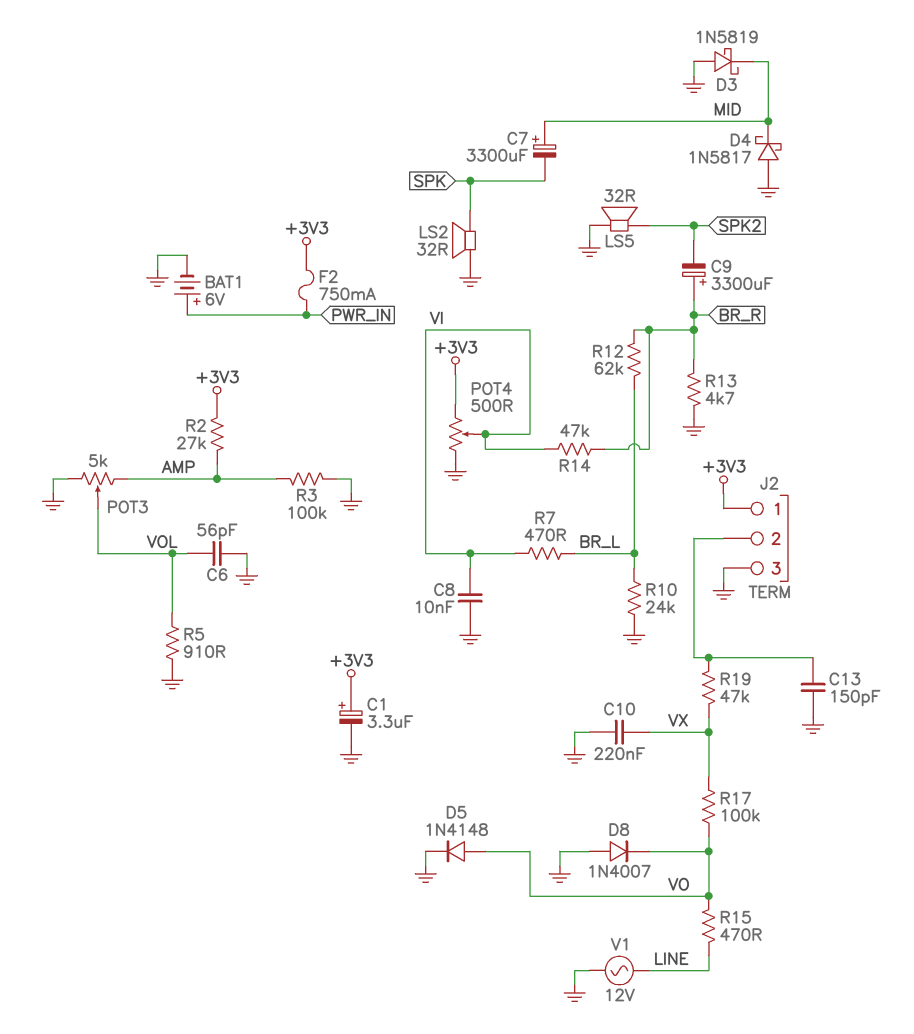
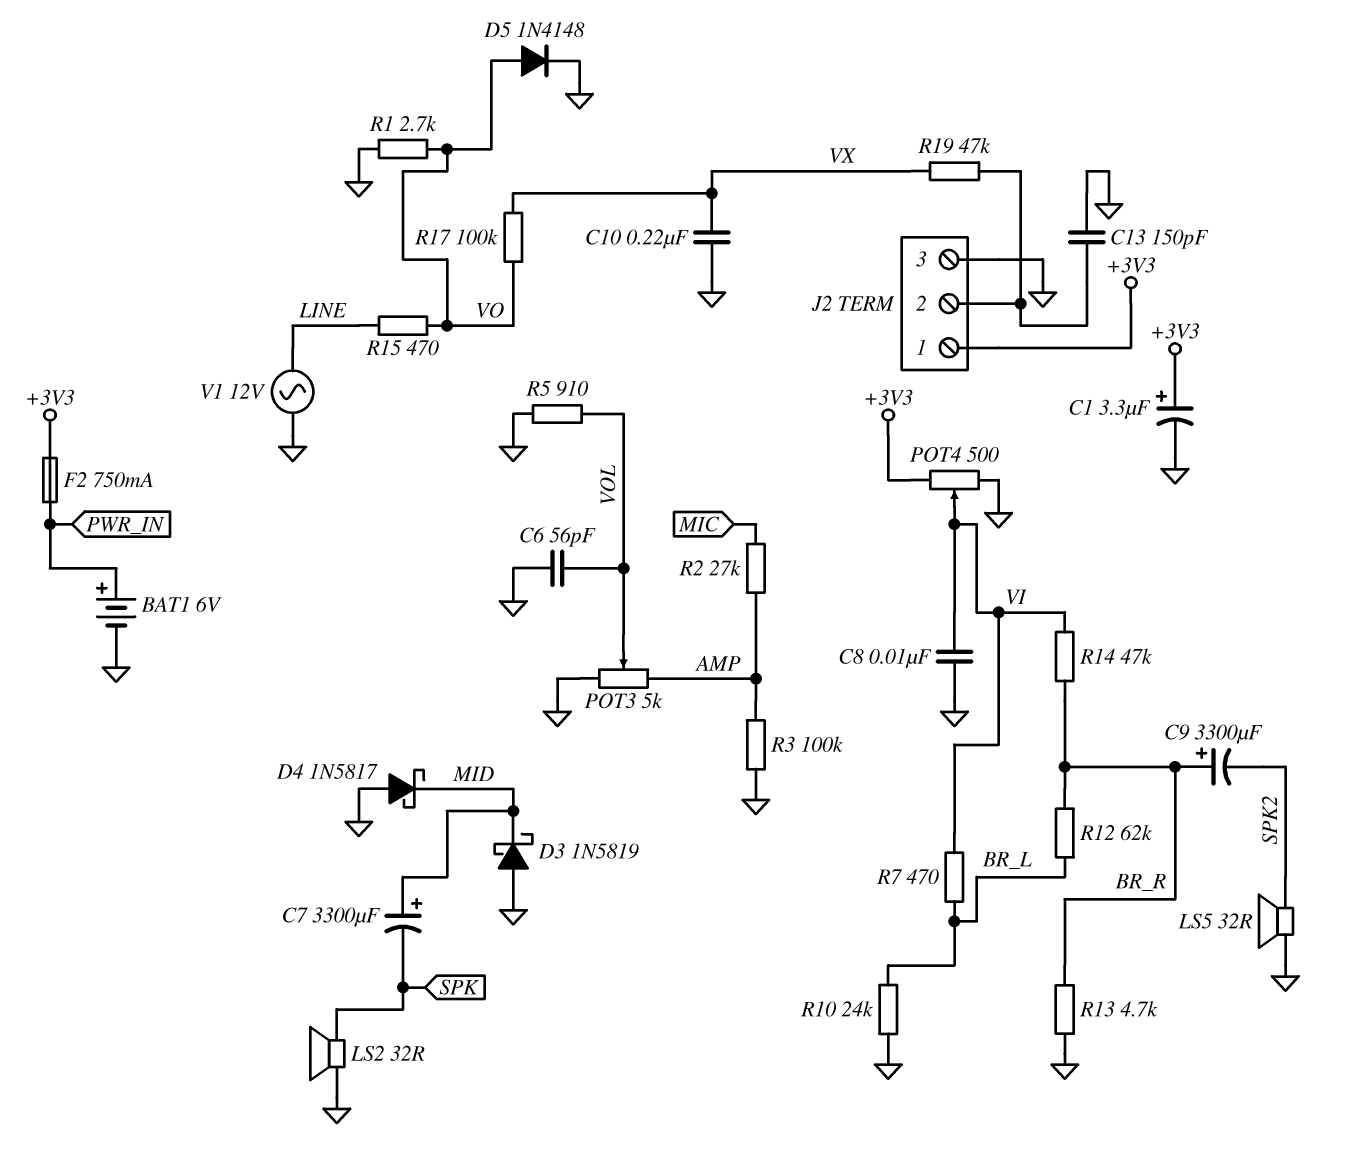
D8: diode 1N4007 (A GND, K VO) -> none
R1: none -> 2.7k (GND, VO)
R2: 27k (+3V3, AMP) -> 27k (AMP, MIC)

